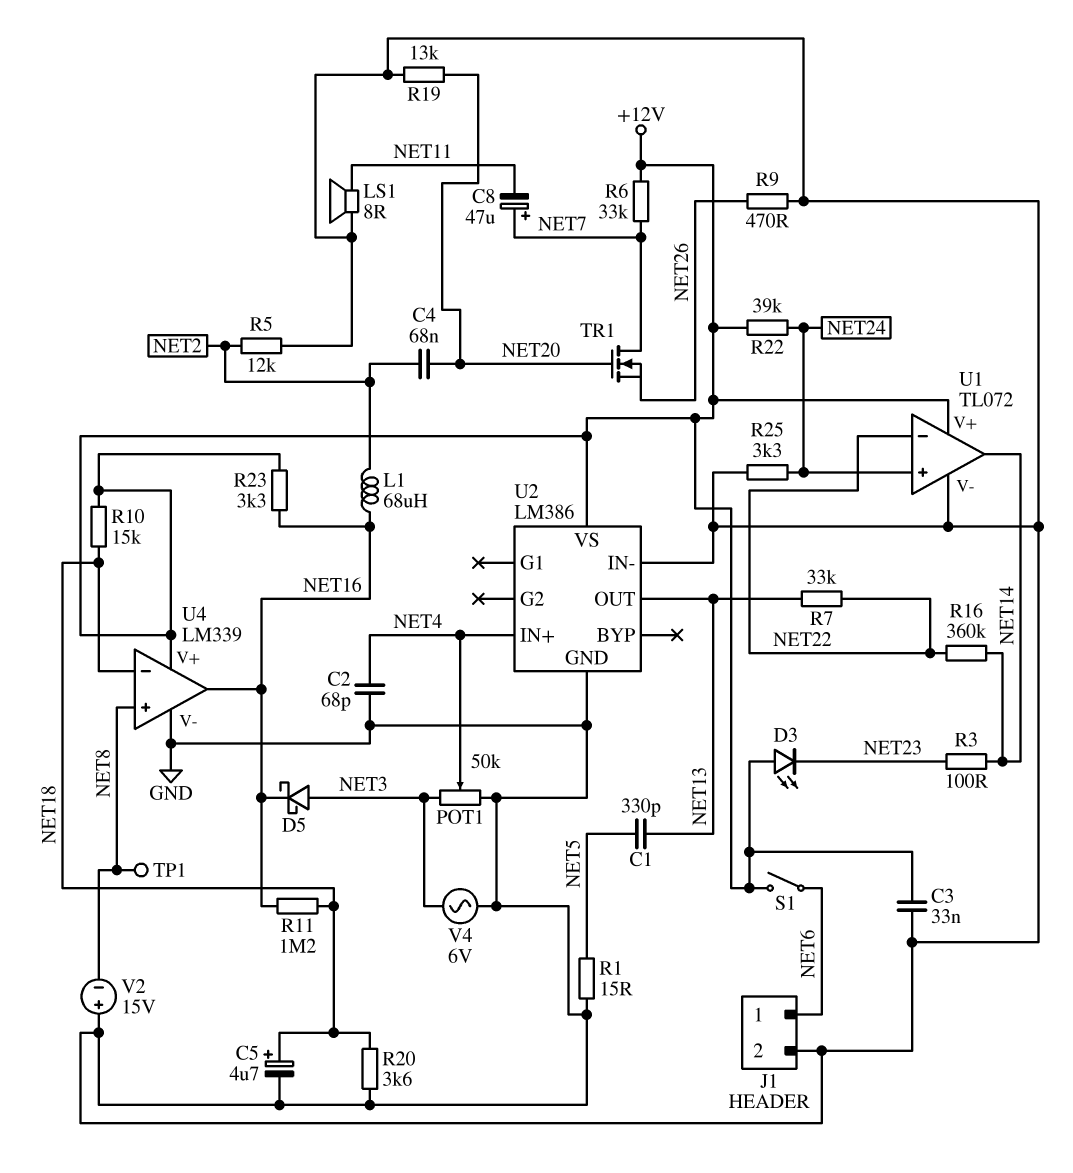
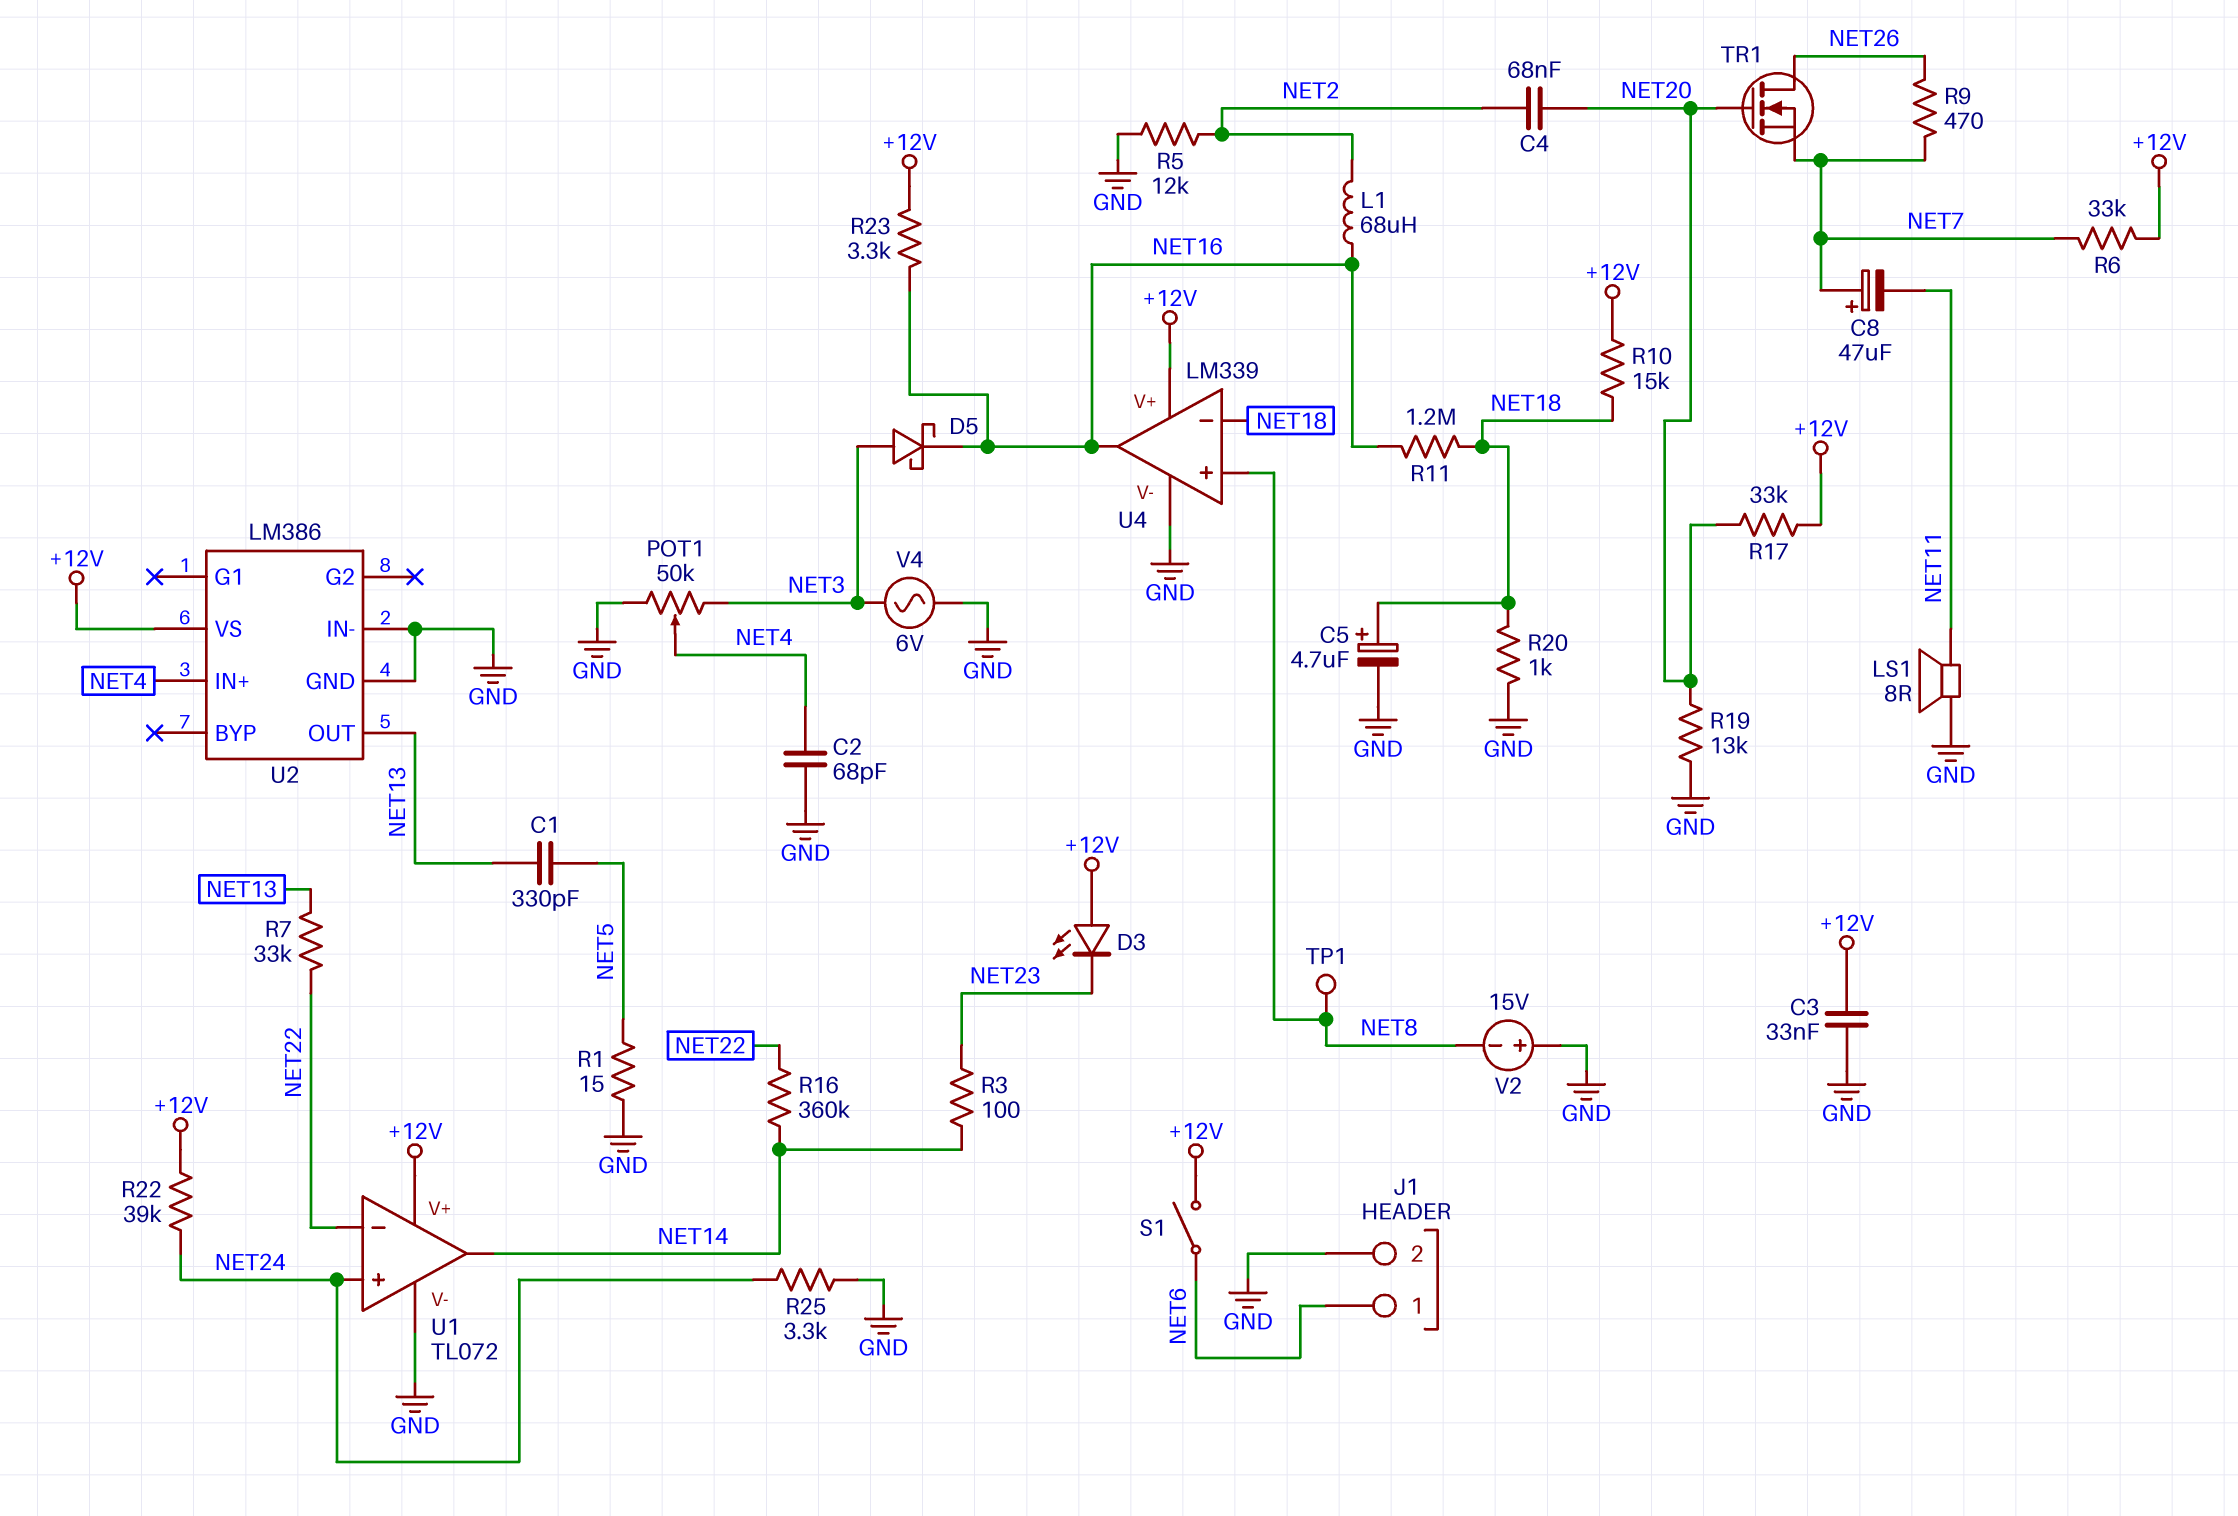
R9: 470 (GND, NET26) -> 470 (NET7, NET26)
R17: none -> 33k (+12V, NET20)
R20: 3.6k (GND, NET18) -> 1k (GND, NET18)
TR1: NMOS (G NET20, D NET7, S NET26) -> NMOS (G NET20, D NET26, S NET7)

